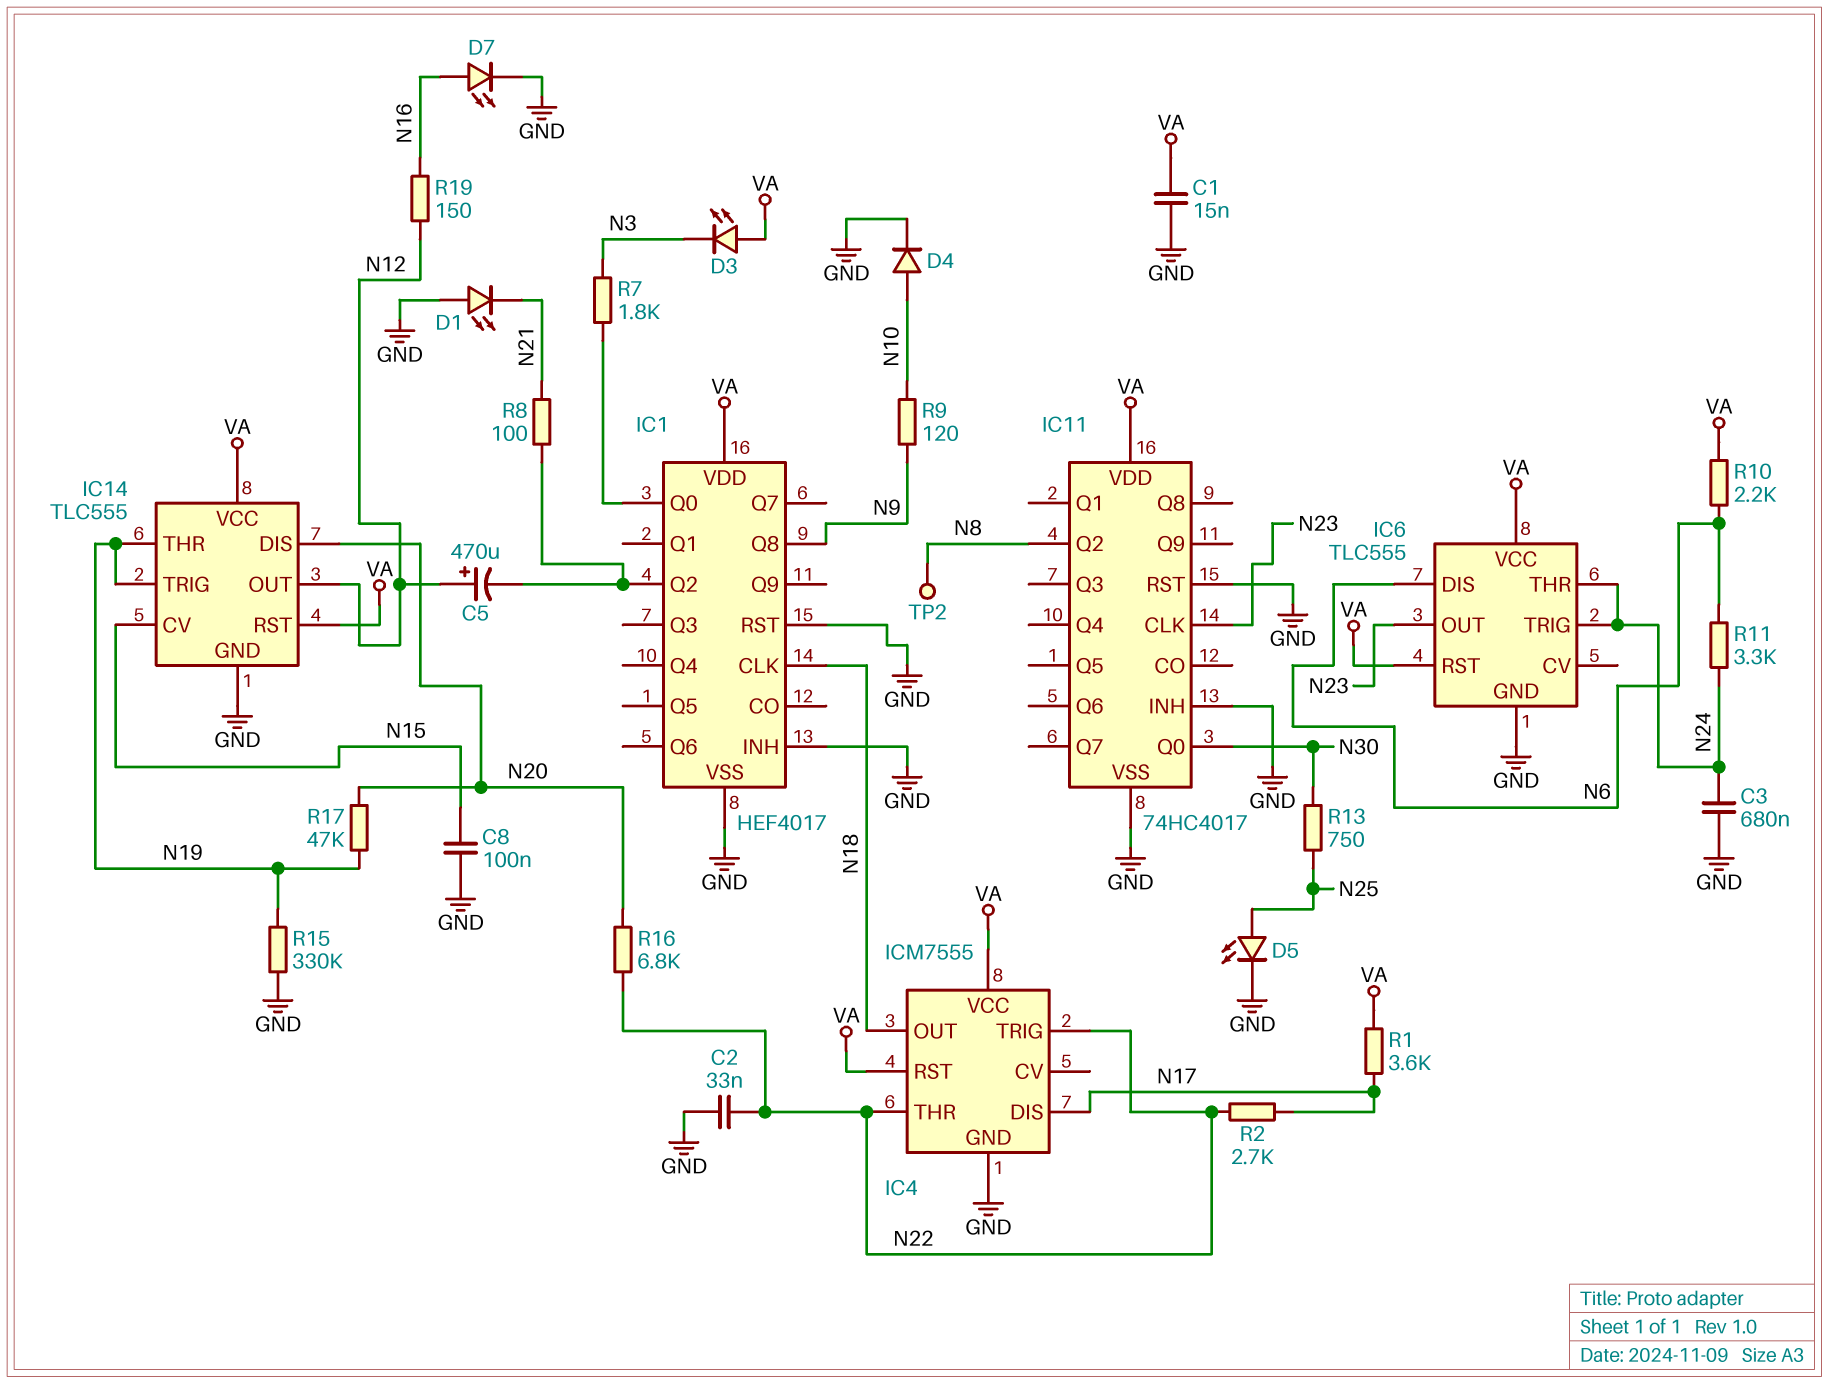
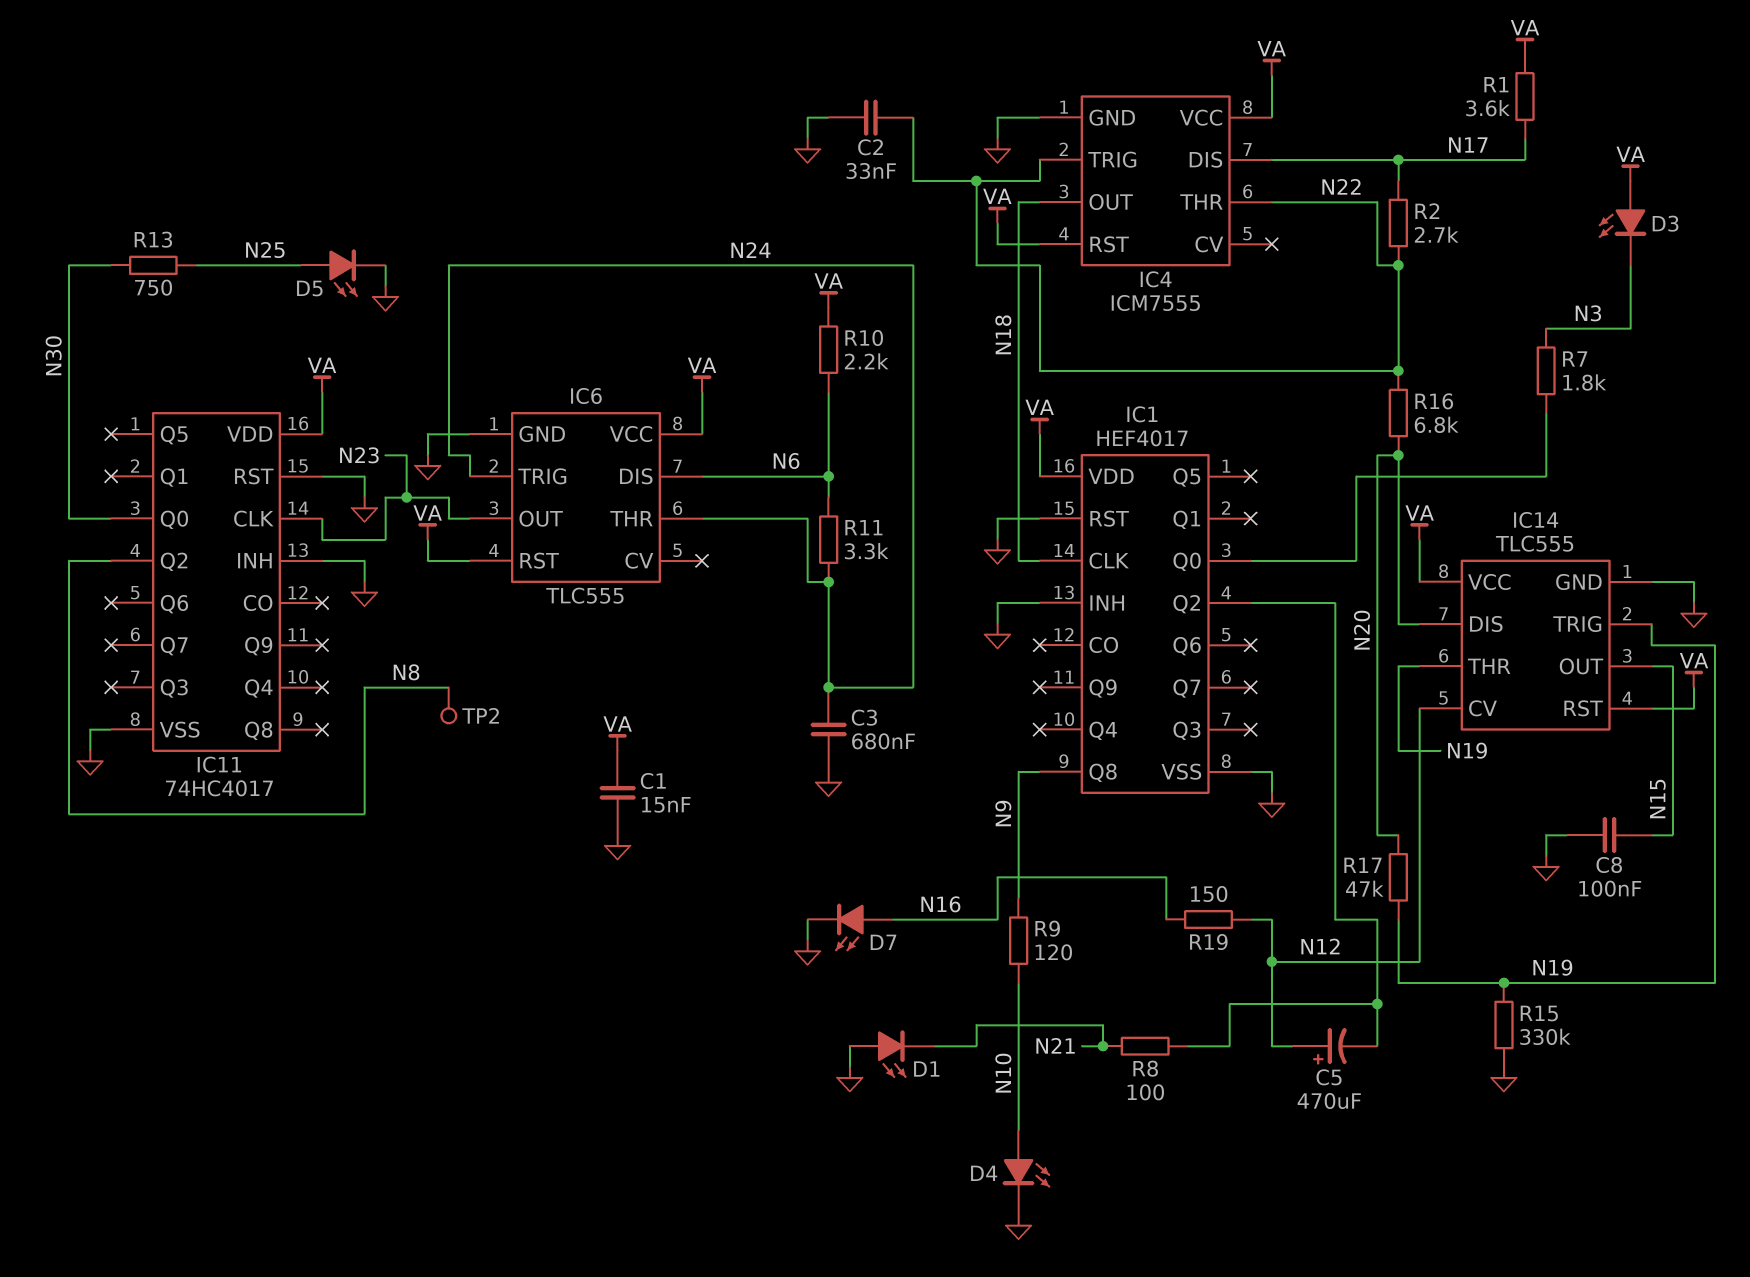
D4: diode (A N10, K GND) -> LED (A N10, K GND)
IC14 pin CV: N15 -> N12
IC14 pin OUT: N12 -> N15

